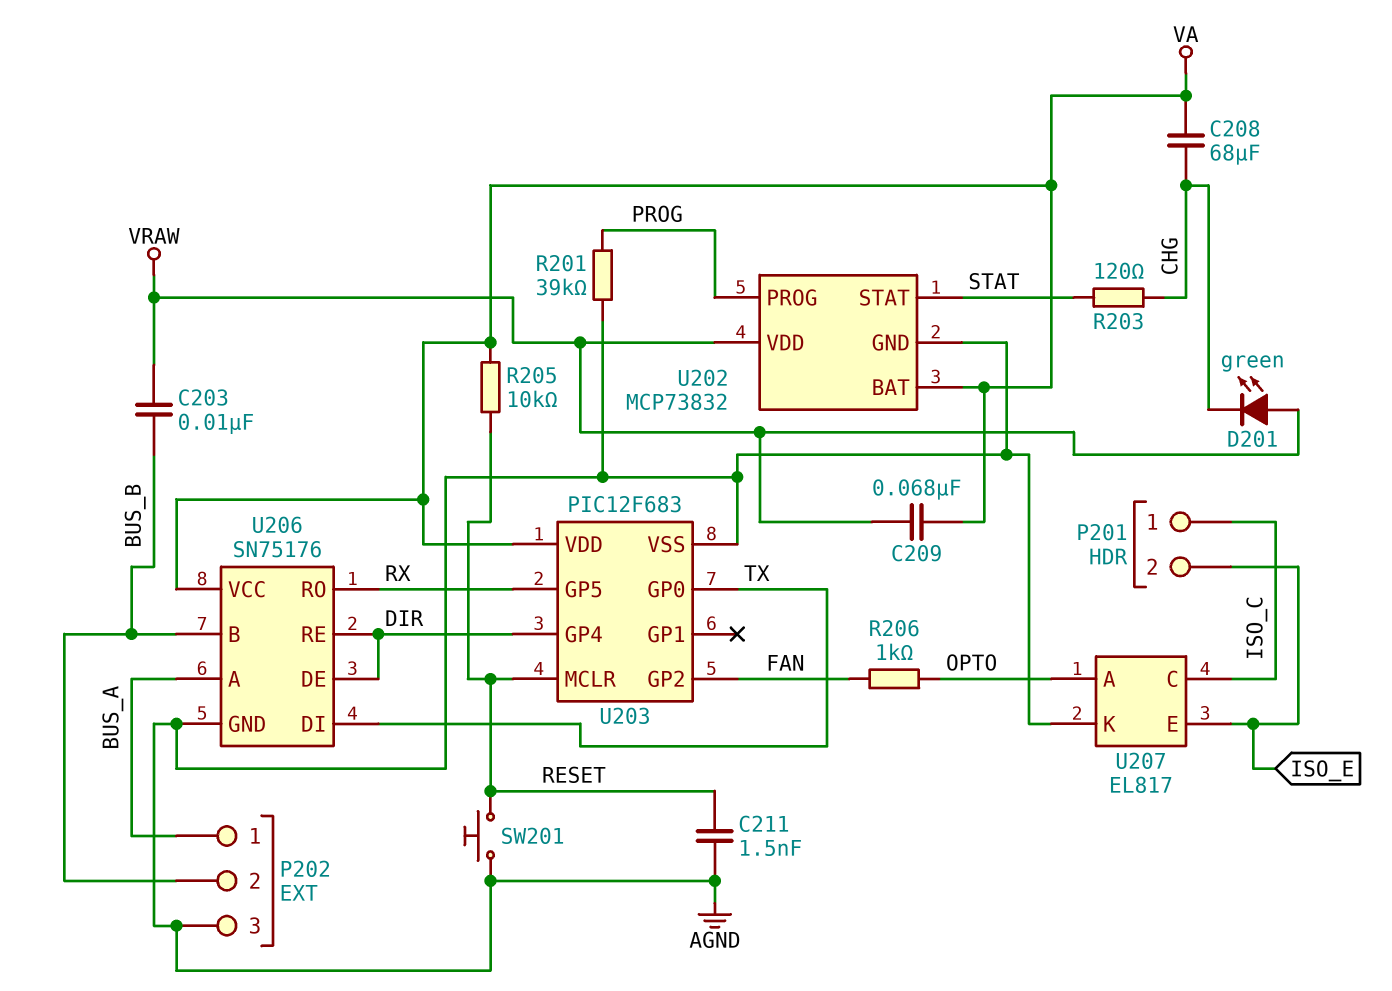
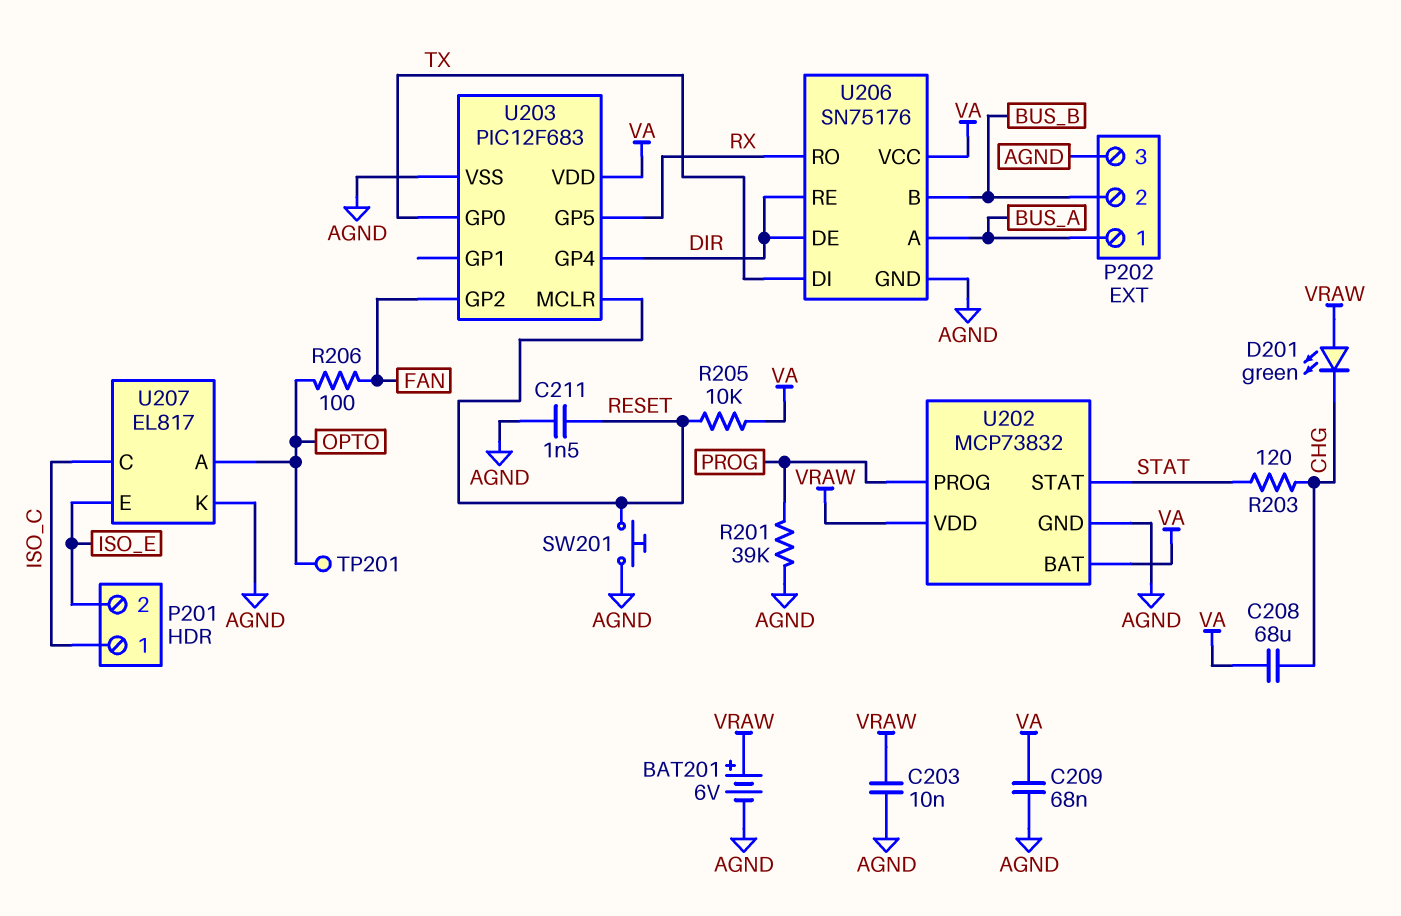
BAT201: none -> 6V (plus VRAW, minus AGND)
C203: 10nF (BUS_B, VRAW) -> 10nF (AGND, VRAW)
C209: 68nF (VA, VRAW) -> 68nF (AGND, VA)
R206: 1k (FAN, OPTO) -> 100 (FAN, OPTO)
TP201: none -> test point (OPTO)

